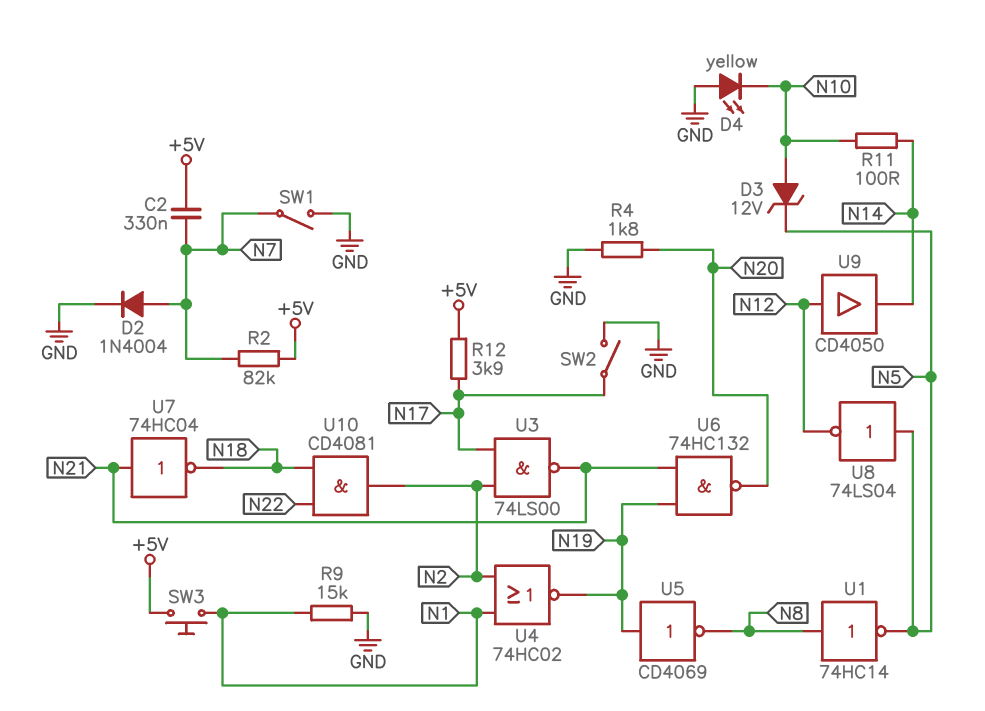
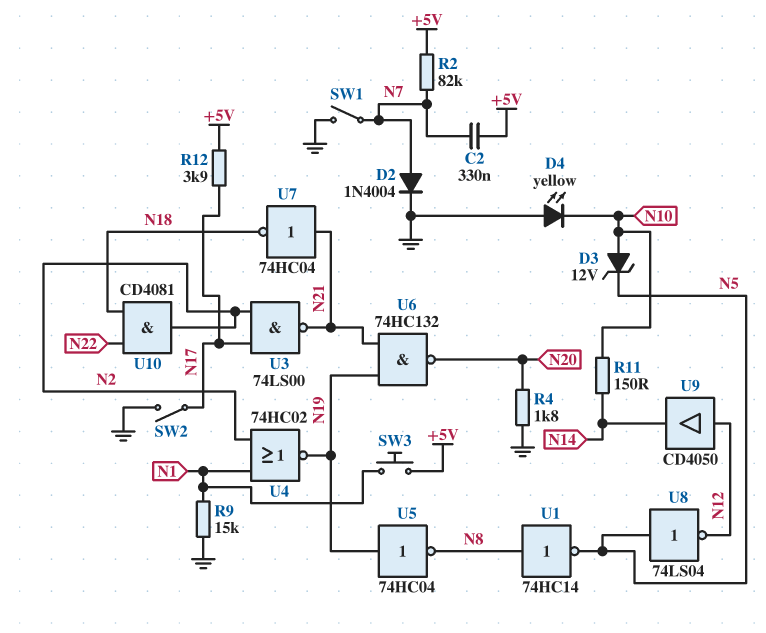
R11: 100 (N10, N14) -> 150 (N10, N14)
U5: NOT CD4069 (in N19, out N8) -> NOT 74HC04 (in N19, out N8)

